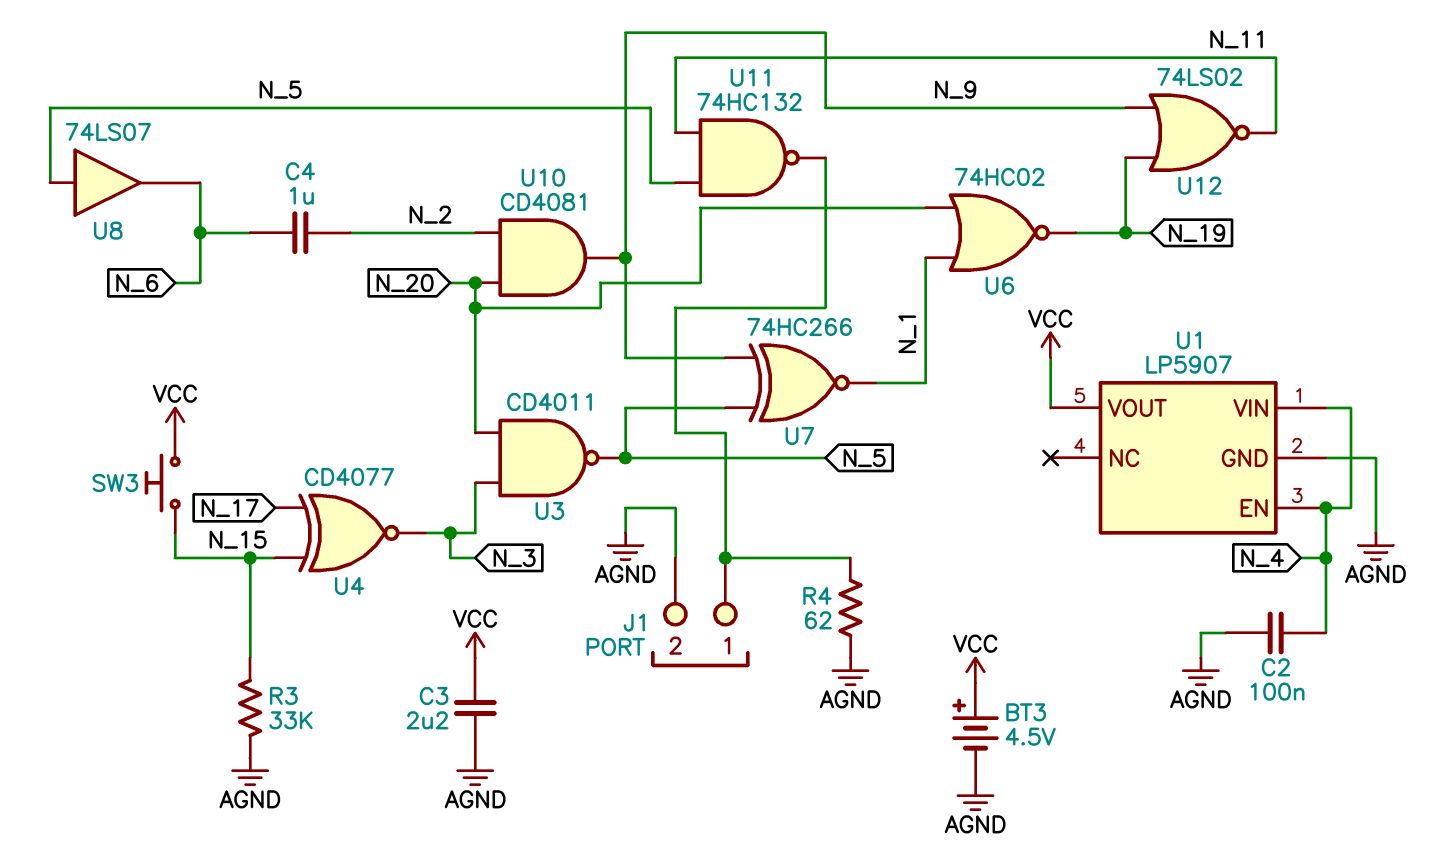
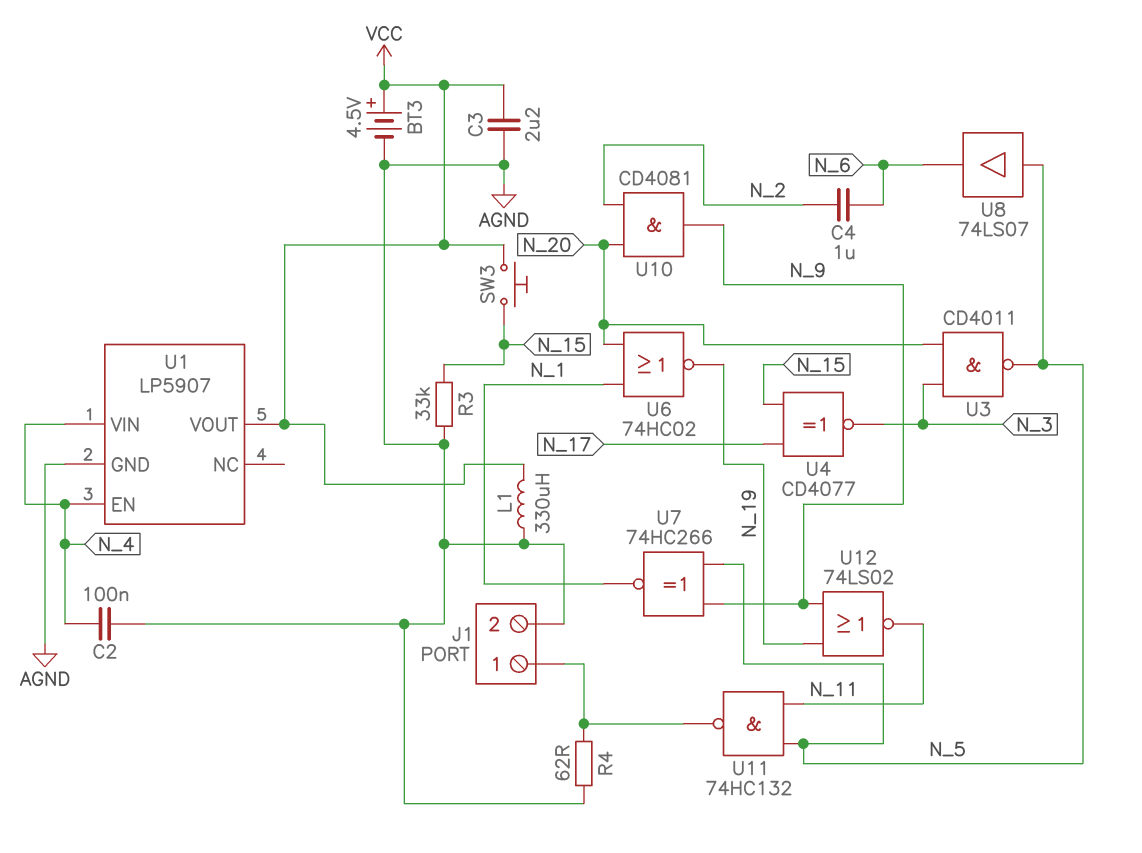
L1: none -> 330uH (AGND, VCC)

